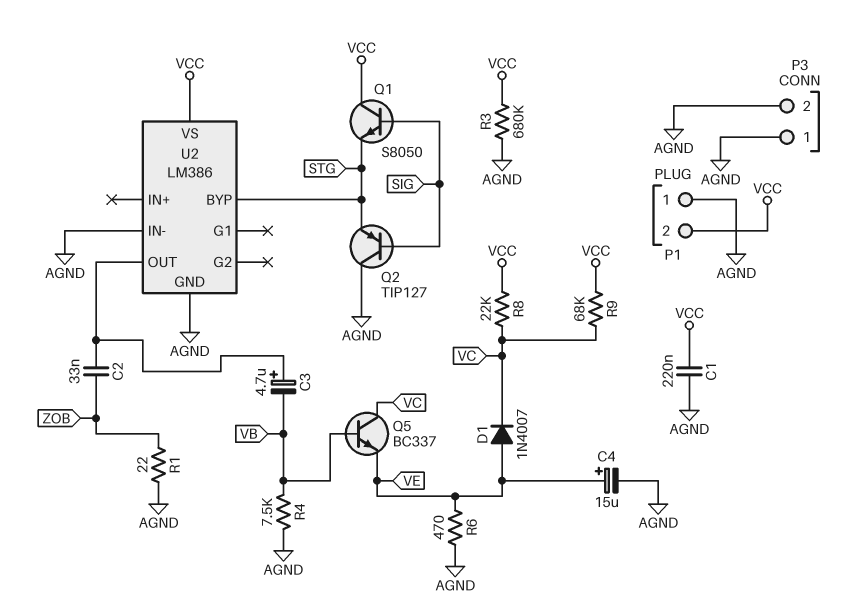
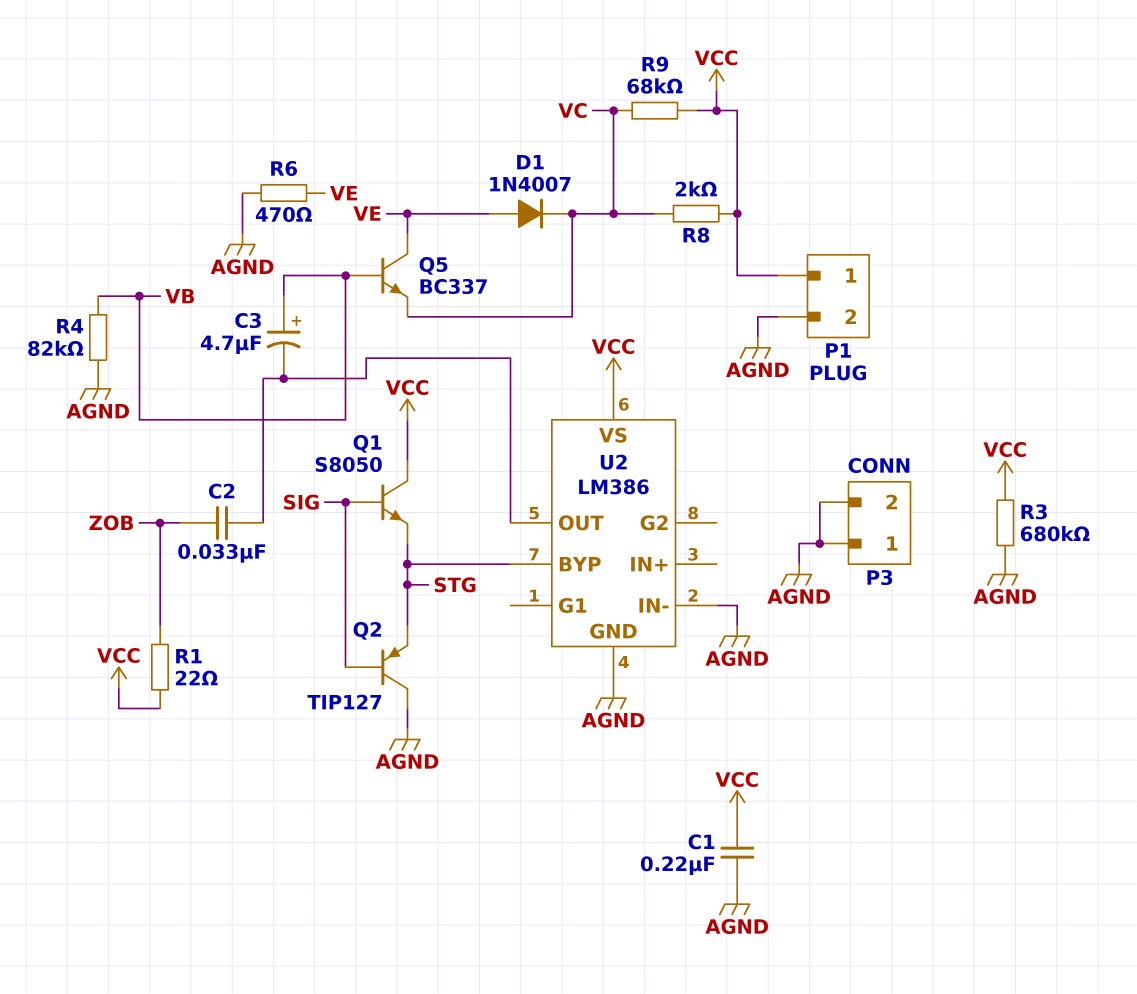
C3: 4.7uF (plus U2/OUT, minus VB) -> 4.7uF (plus VB, minus U2/OUT)
C4: 15uF (plus VE, minus AGND) -> none
P1 pin 1: AGND -> VCC
P1 pin 2: VCC -> AGND
Q5: NPN BC337 (B VB, C VC, E VE) -> NPN BC337 (B VB, C VE, E VC)
R1: 22 (AGND, ZOB) -> 22 (VCC, ZOB)
R4: 7.5k (AGND, VB) -> 82k (AGND, VB)
R8: 22k (VC, VCC) -> 2k (VC, VCC)

